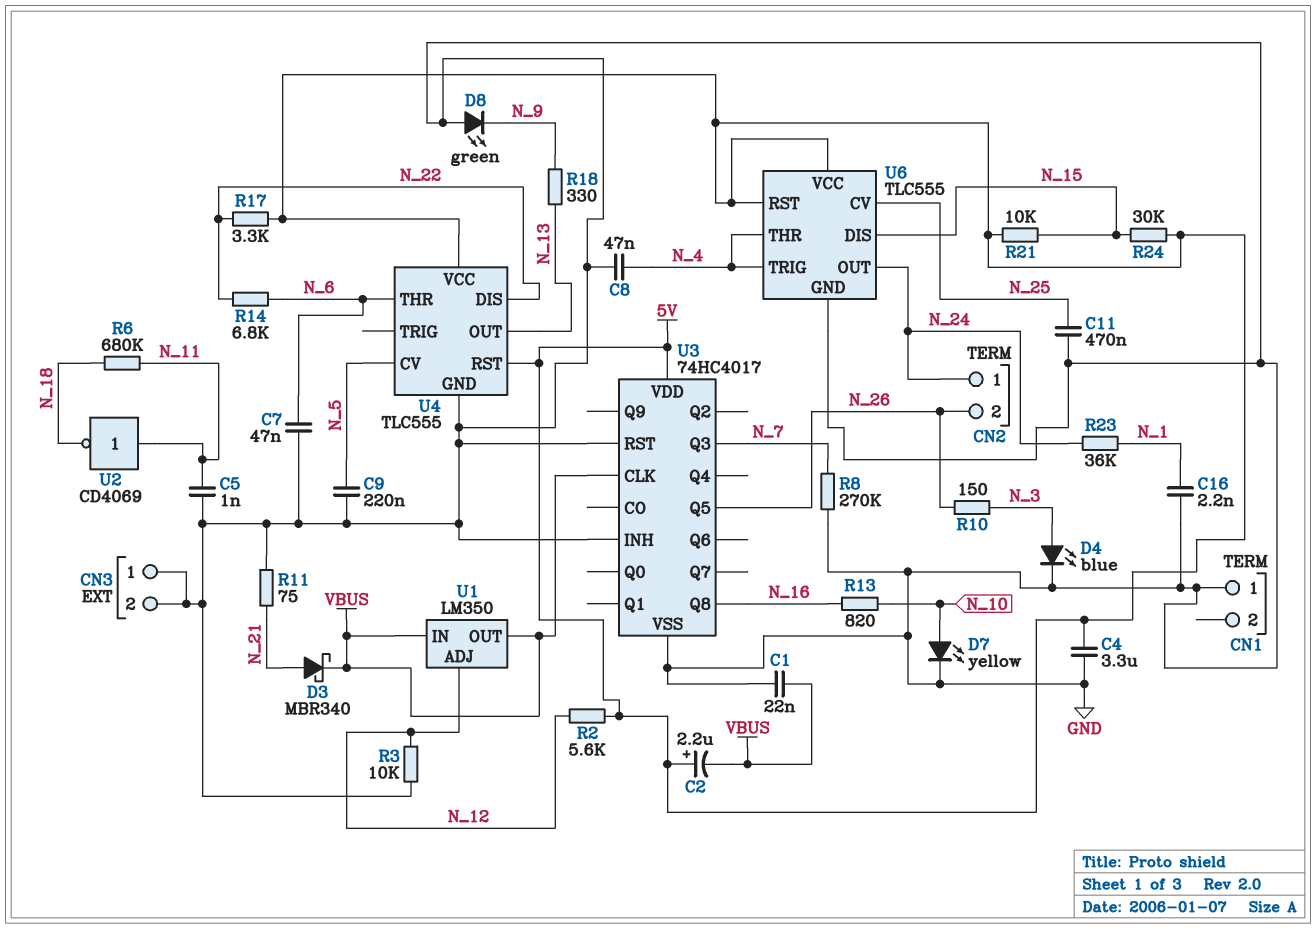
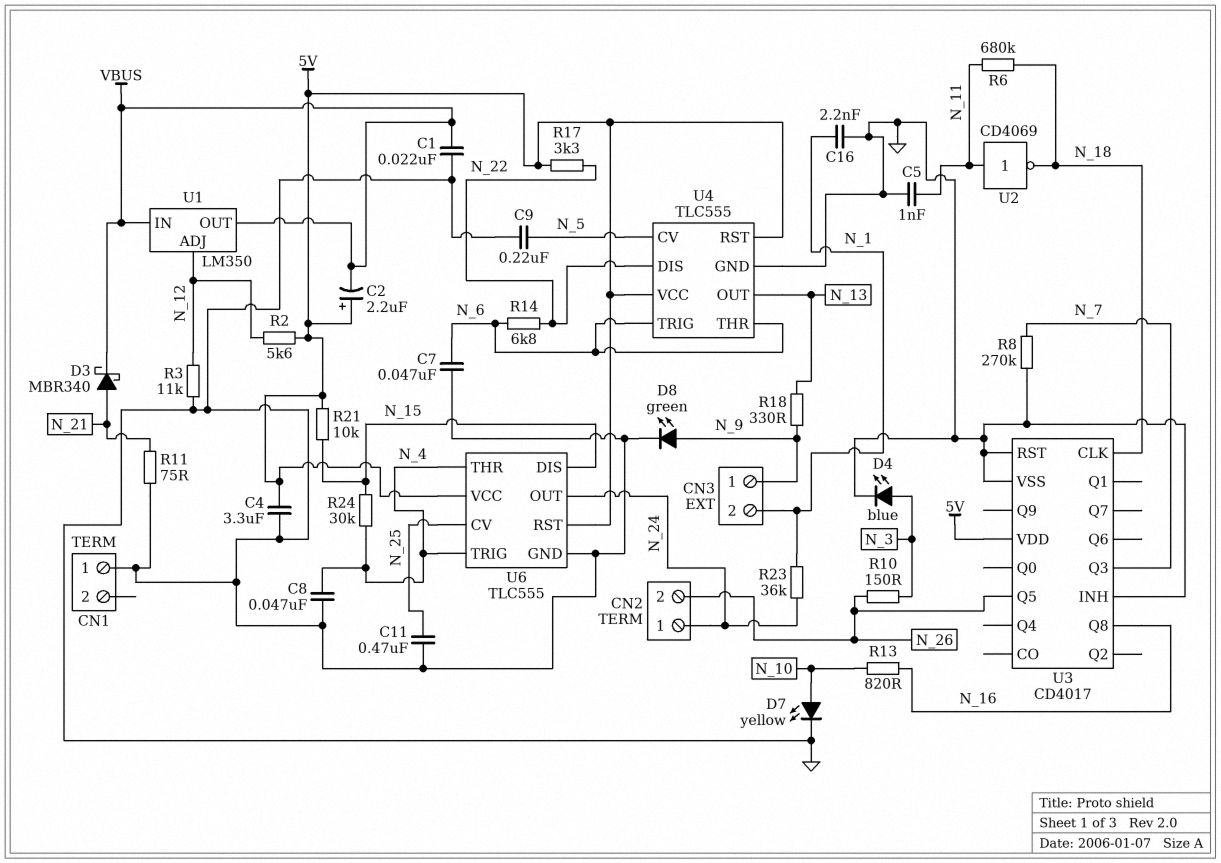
CN3 pin 1: GND -> N_9
CN3 pin 2: GND -> N_1
D8: LED green (A GND, K N_9) -> LED green (A N_9, K GND)
R3: 10k (GND, N_12) -> 11k (GND, N_12)
R24: 30k (5V, N_15) -> 30k (N_4, N_15)
U3: 74HC4017 -> CD4017
U3 pin CLK: VBUS -> N_18
U4 pin TRIG: none -> N_6

